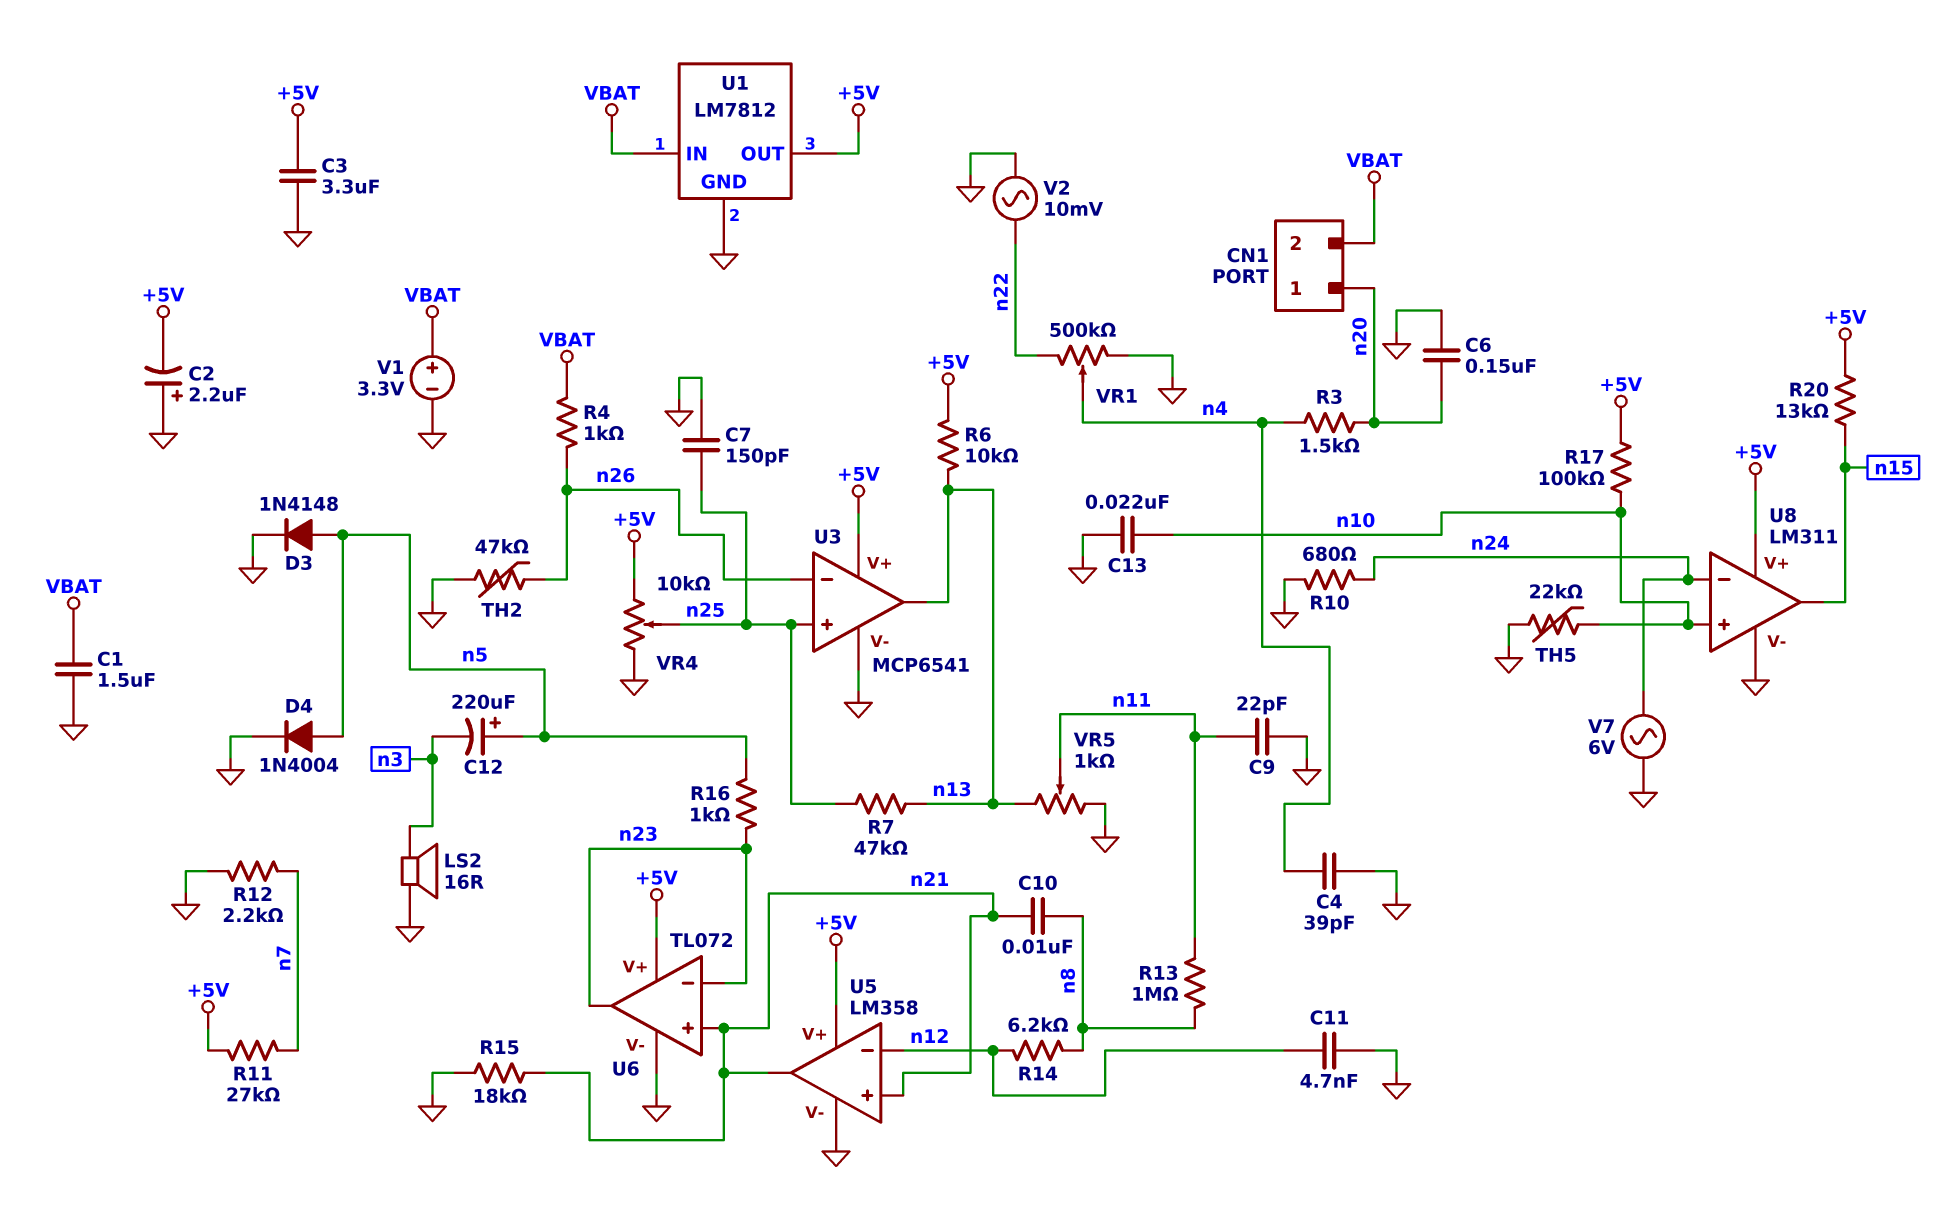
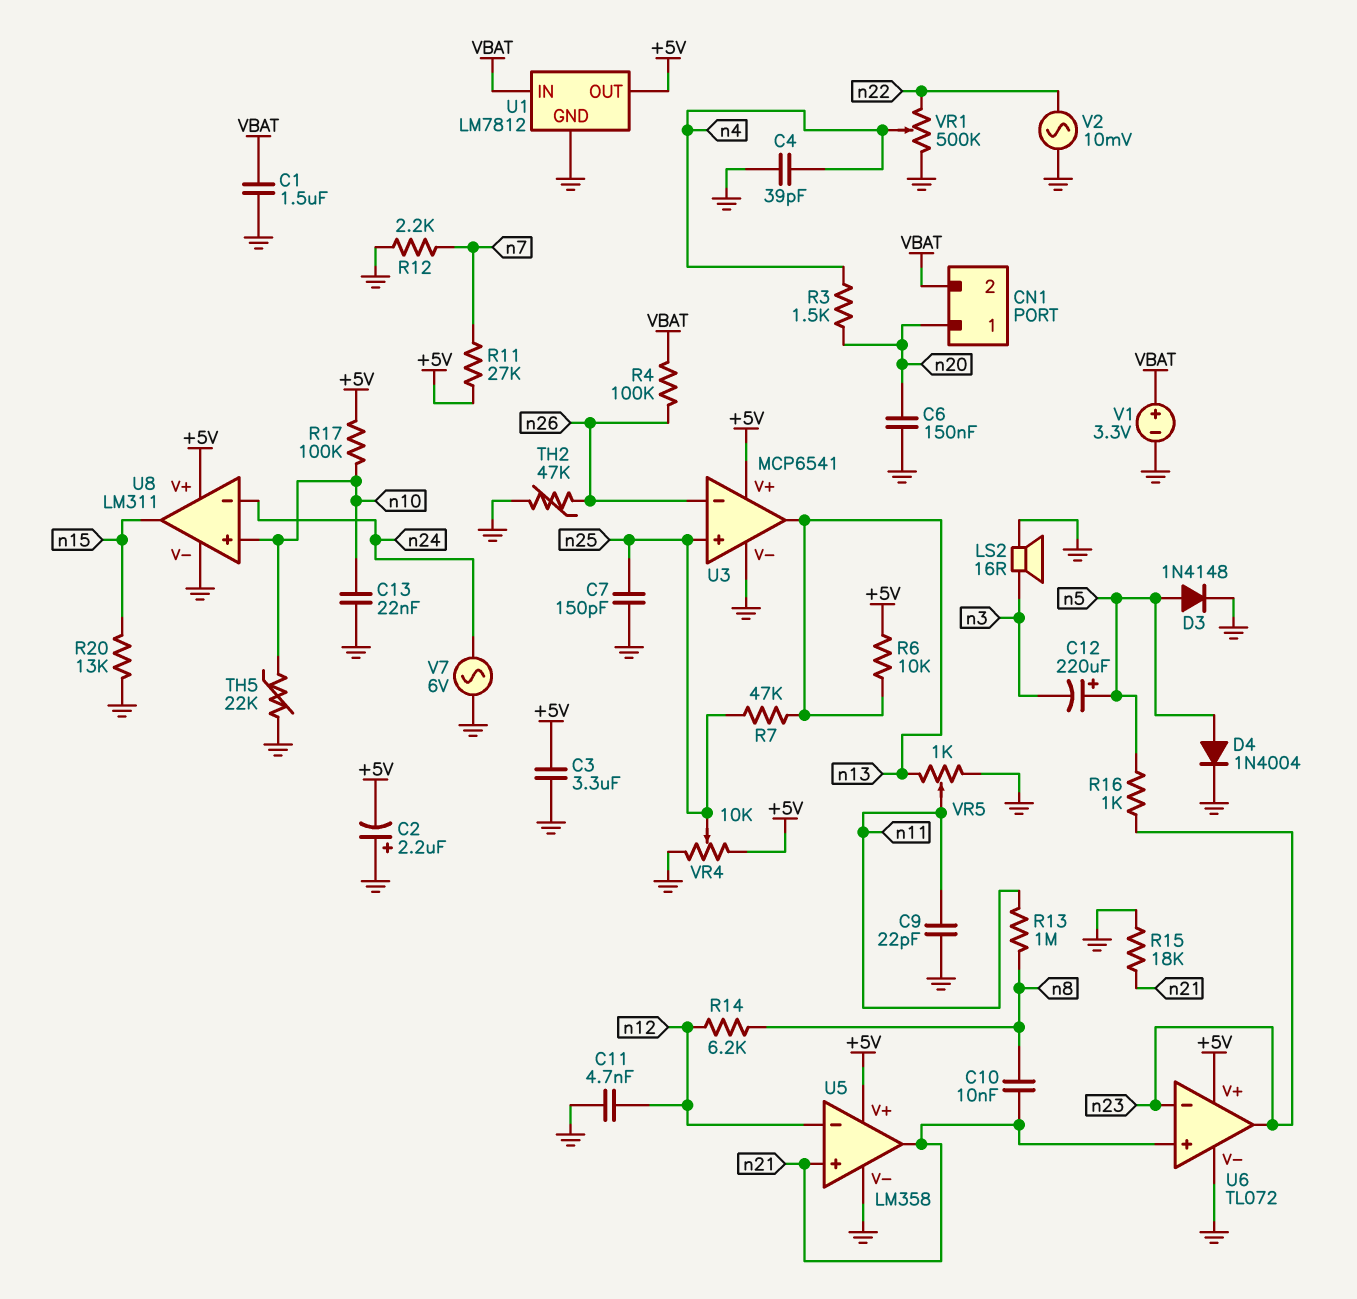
R4: 1k (VBAT, n26) -> 100k (VBAT, n26)
R10: 680 (GND, n24) -> none
R20: 13k (+5V, n15) -> 13k (GND, n15)

